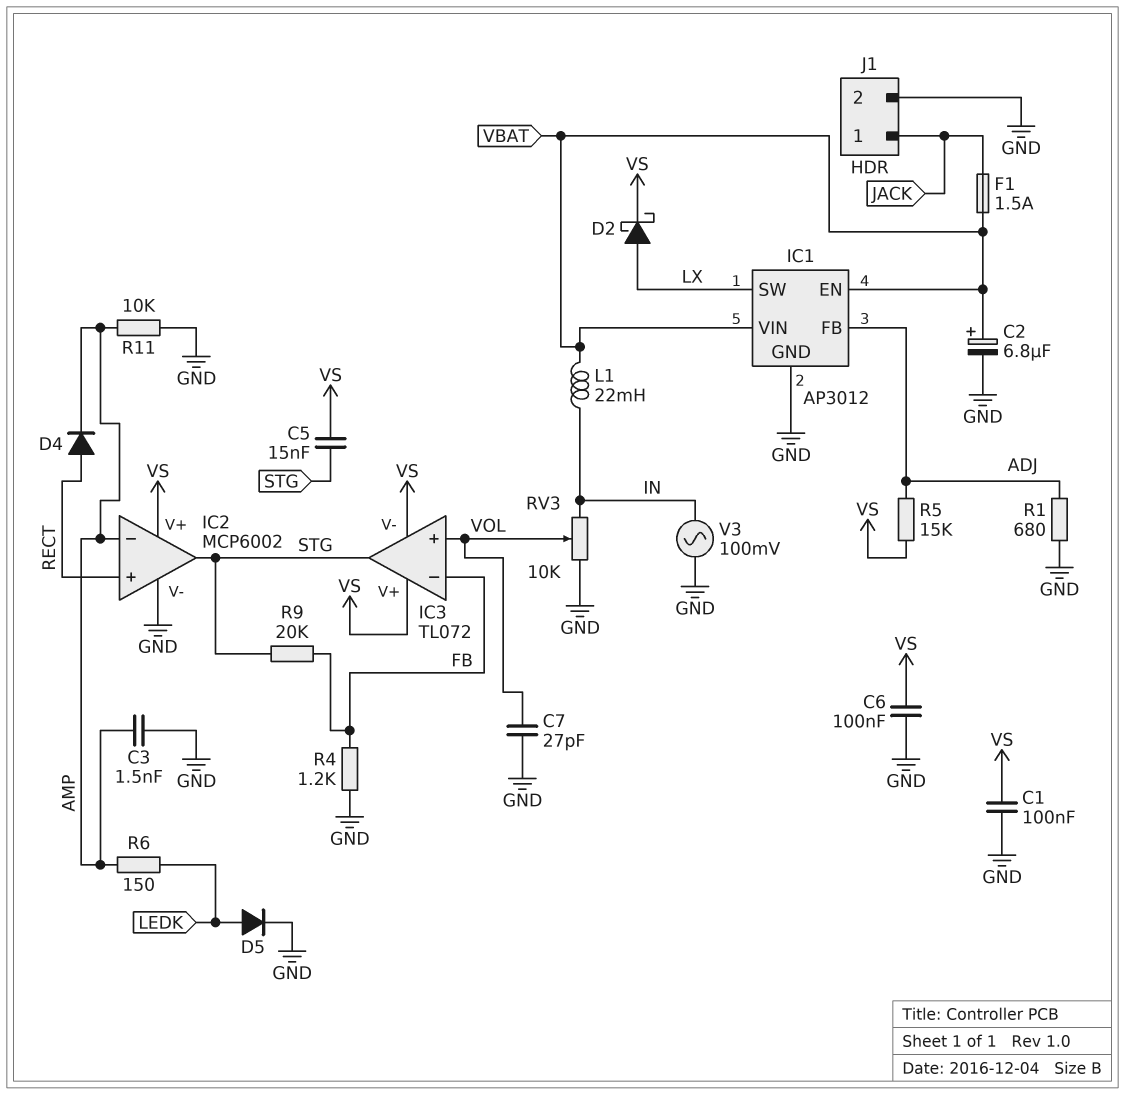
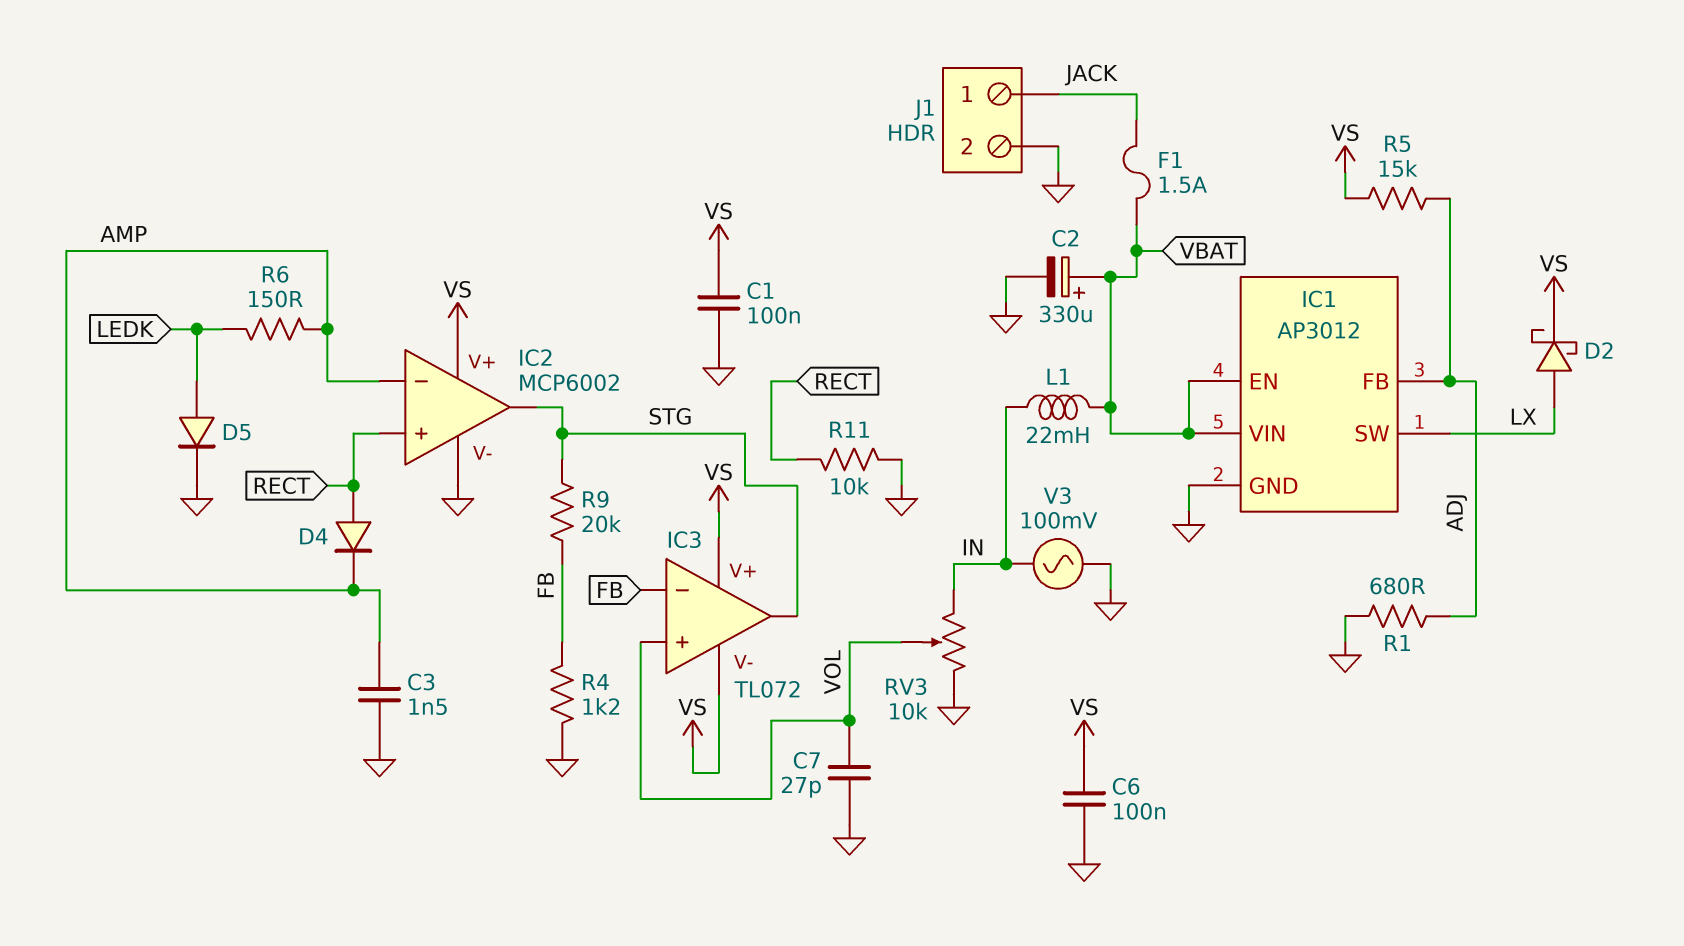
C2: 6.8uF (plus VBAT, minus GND) -> 330uF (plus VBAT, minus GND)
C5: 15nF (STG, VS) -> none
R11: 10k (AMP, GND) -> 10k (GND, RECT)

